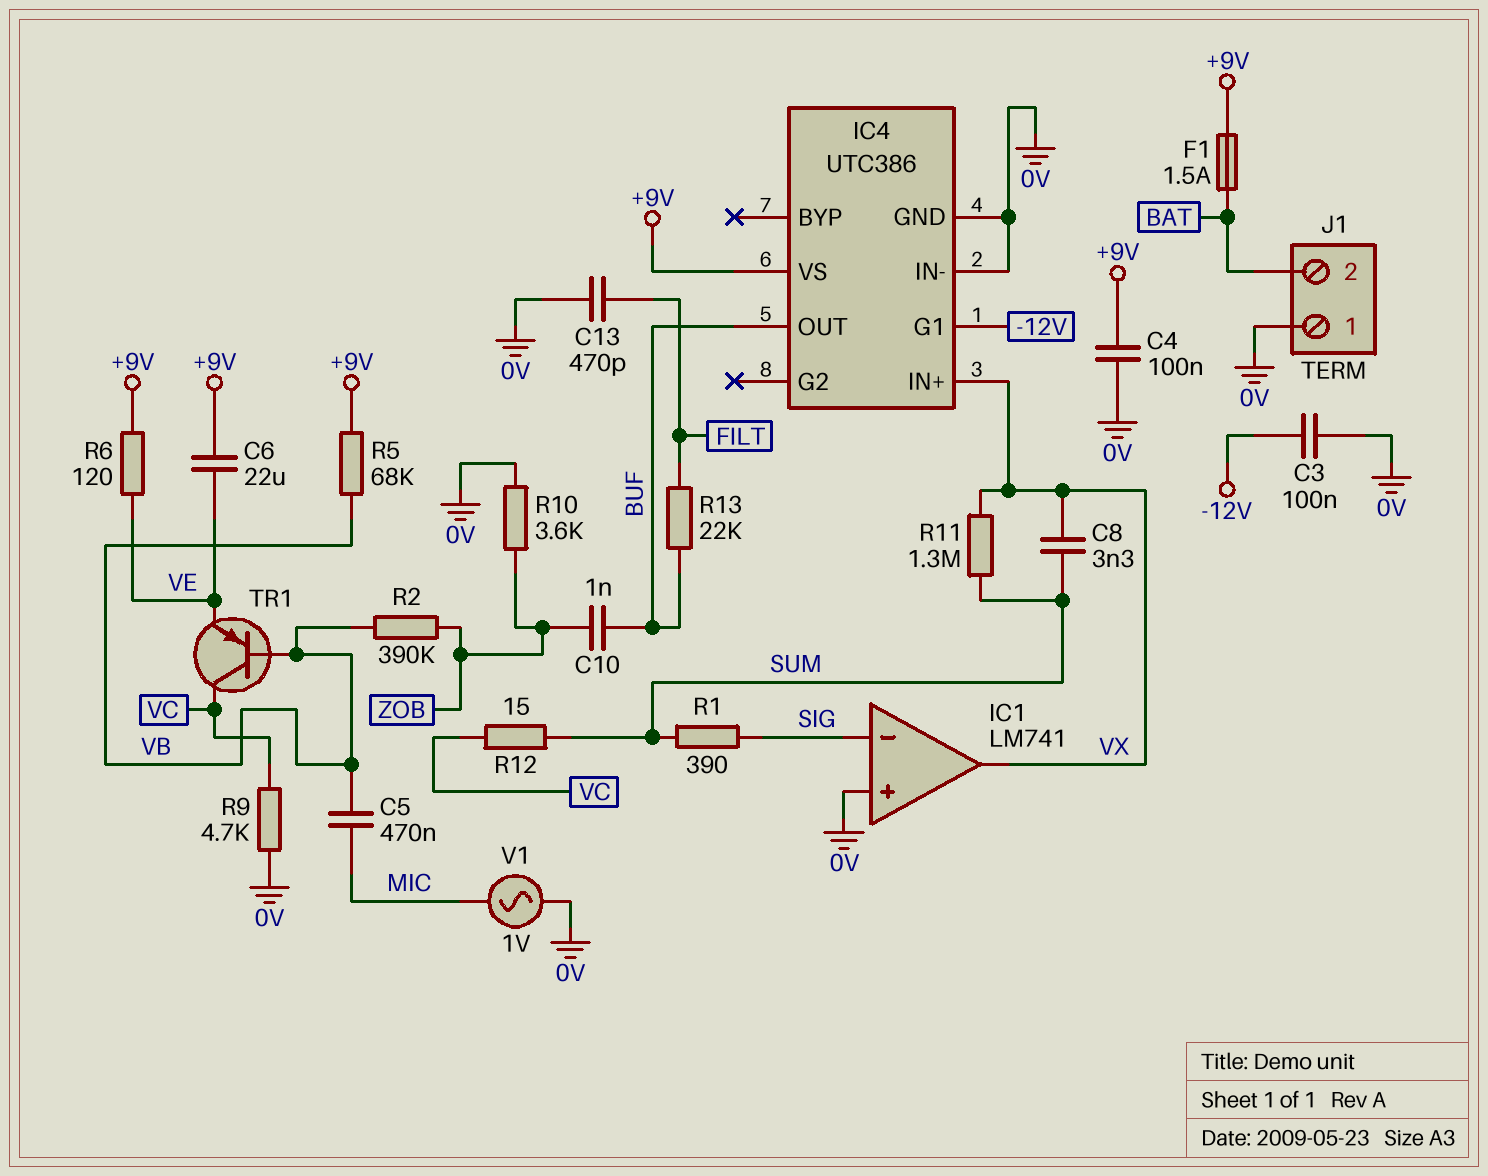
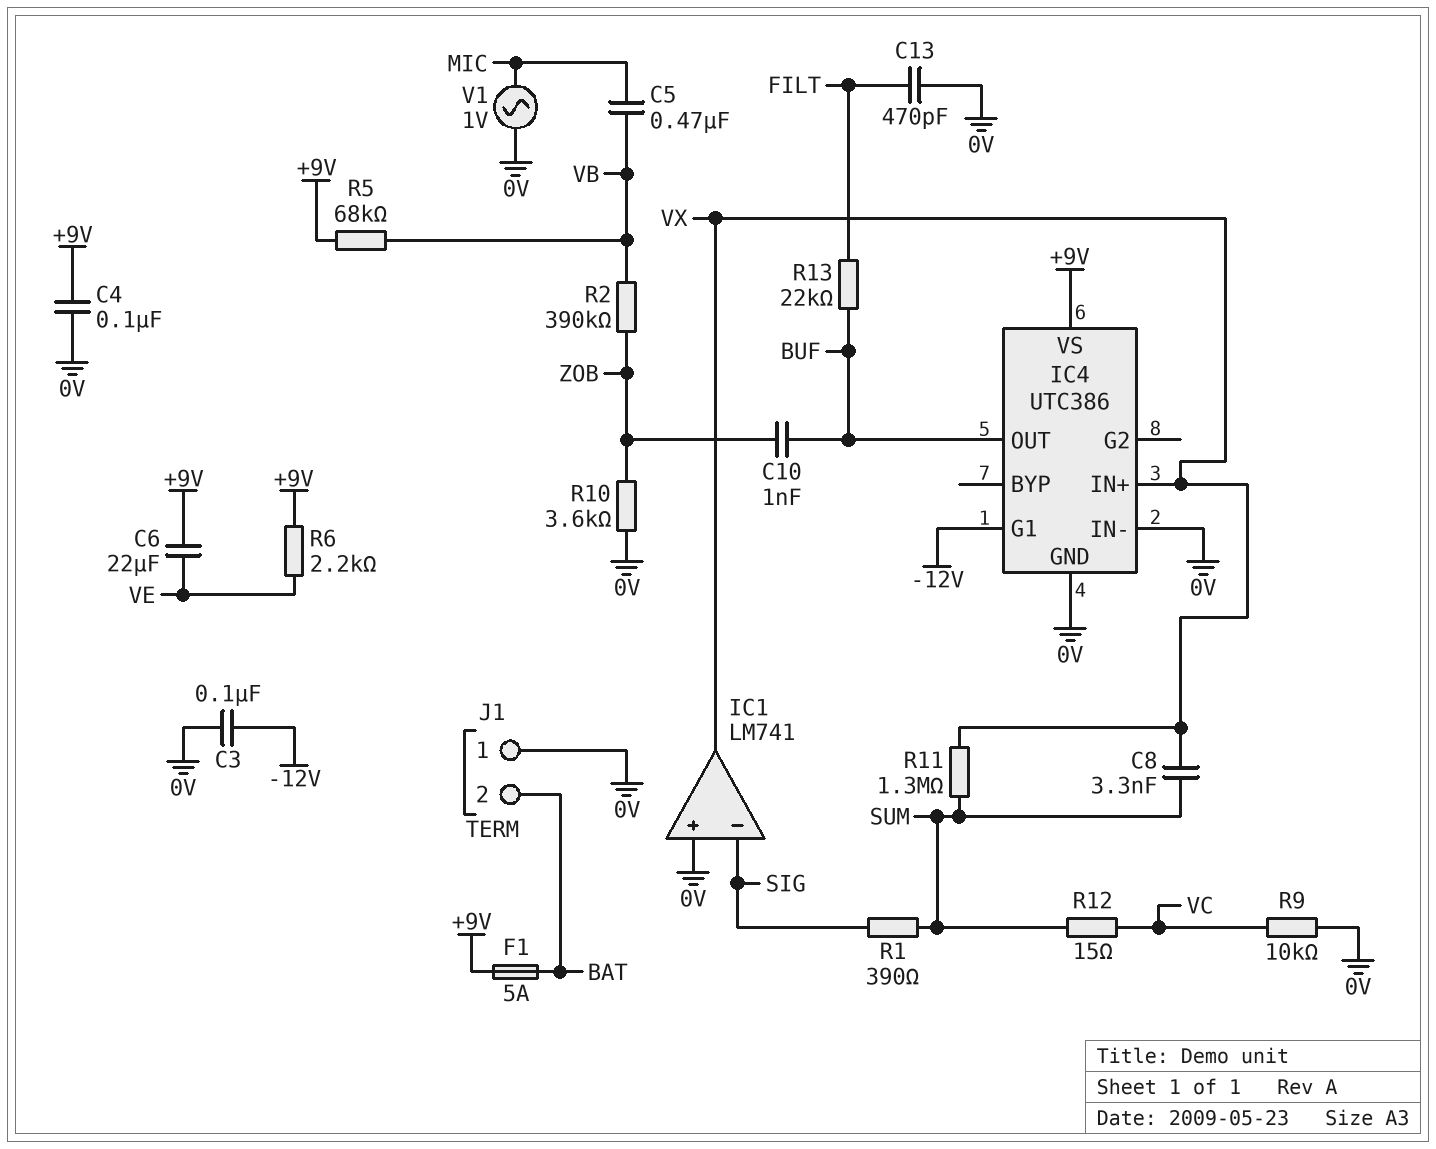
F1: 1.5A (+9V, BAT) -> 5A (+9V, BAT)
R6: 120 (+9V, VE) -> 2.2k (+9V, VE)
R9: 4.7k (0V, VC) -> 10k (0V, VC)
TR1: PNP (B VB, C VC, E VE) -> none

